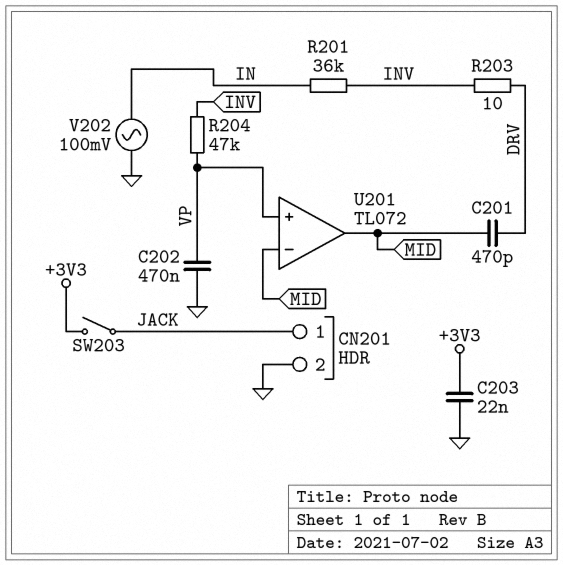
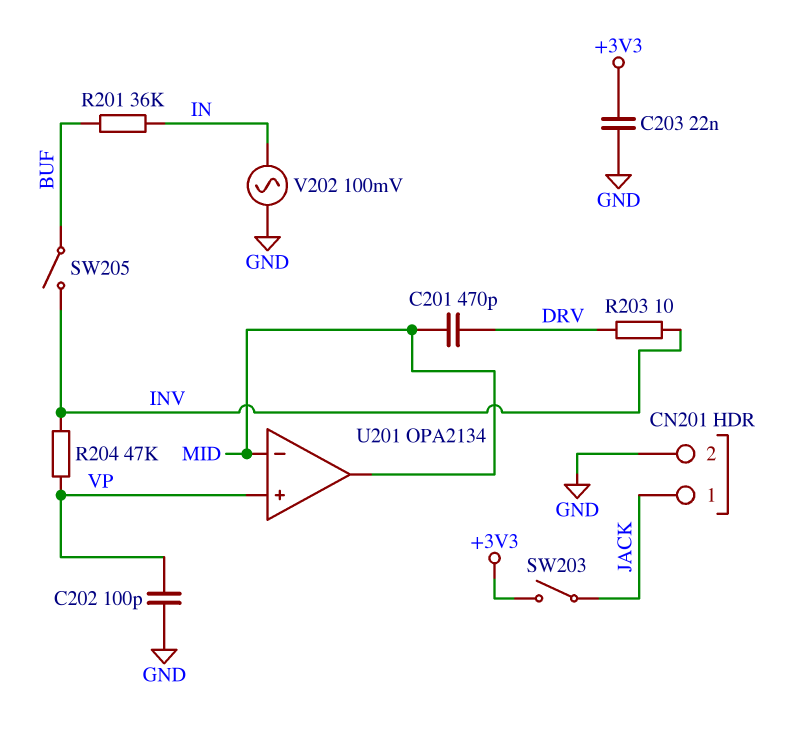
C202: 470nF (GND, VP) -> 100pF (GND, VP)
R201: 36k (IN, INV) -> 36k (BUF, IN)
SW205: none -> switch (BUF, INV)
U201: TL072 -> OPA2134

